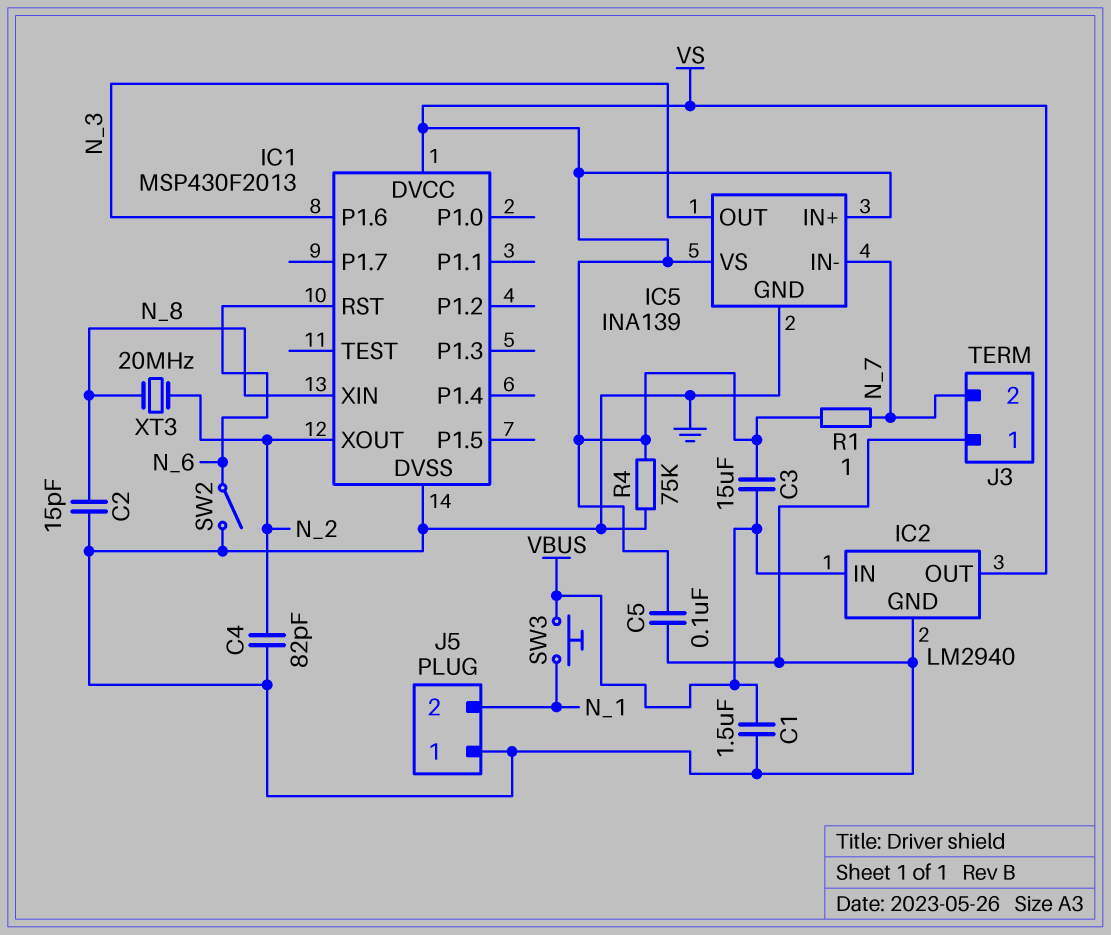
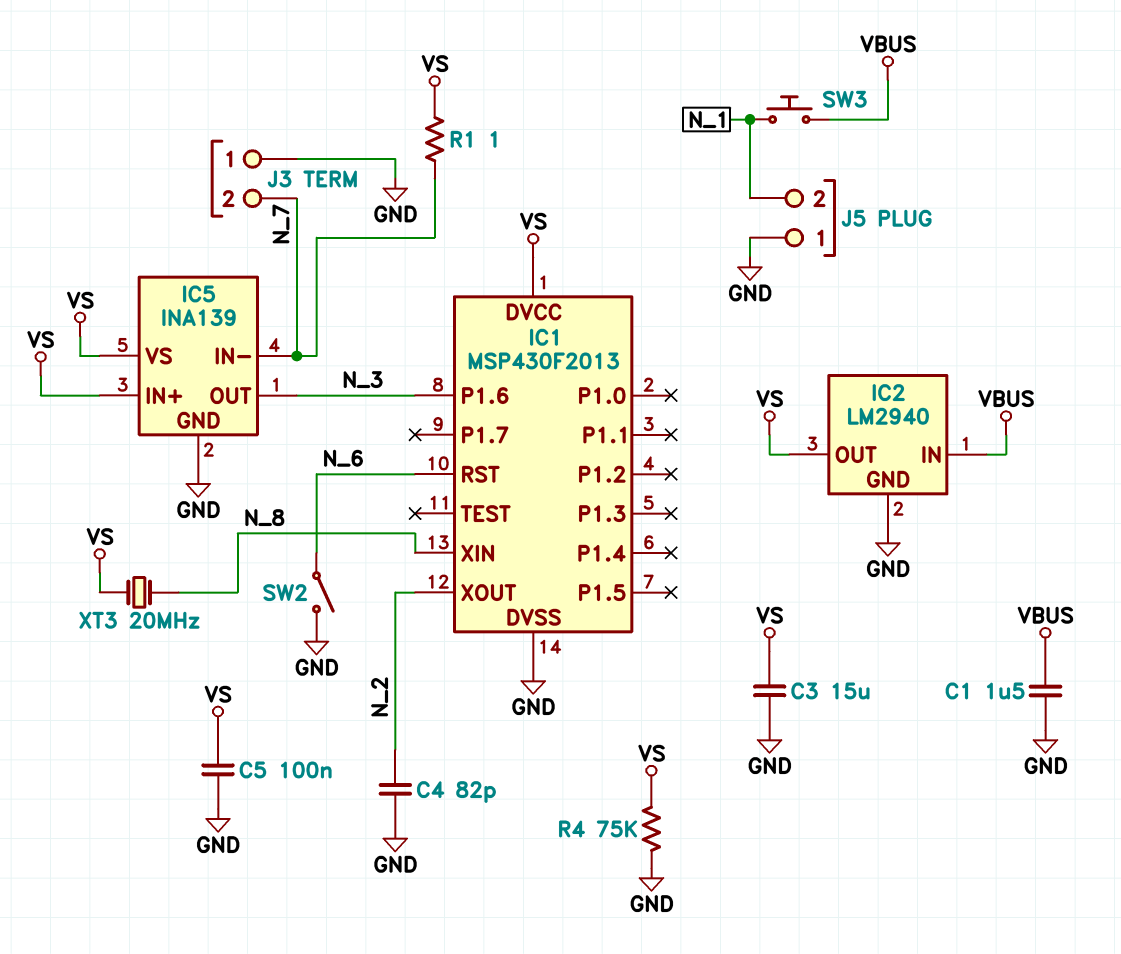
C2: 15pF (GND, N_8) -> none
C3: 15uF (VBUS, VS) -> 15uF (GND, VS)
XT3: 20MHz (N_2, N_8) -> 20MHz (N_8, VS)

